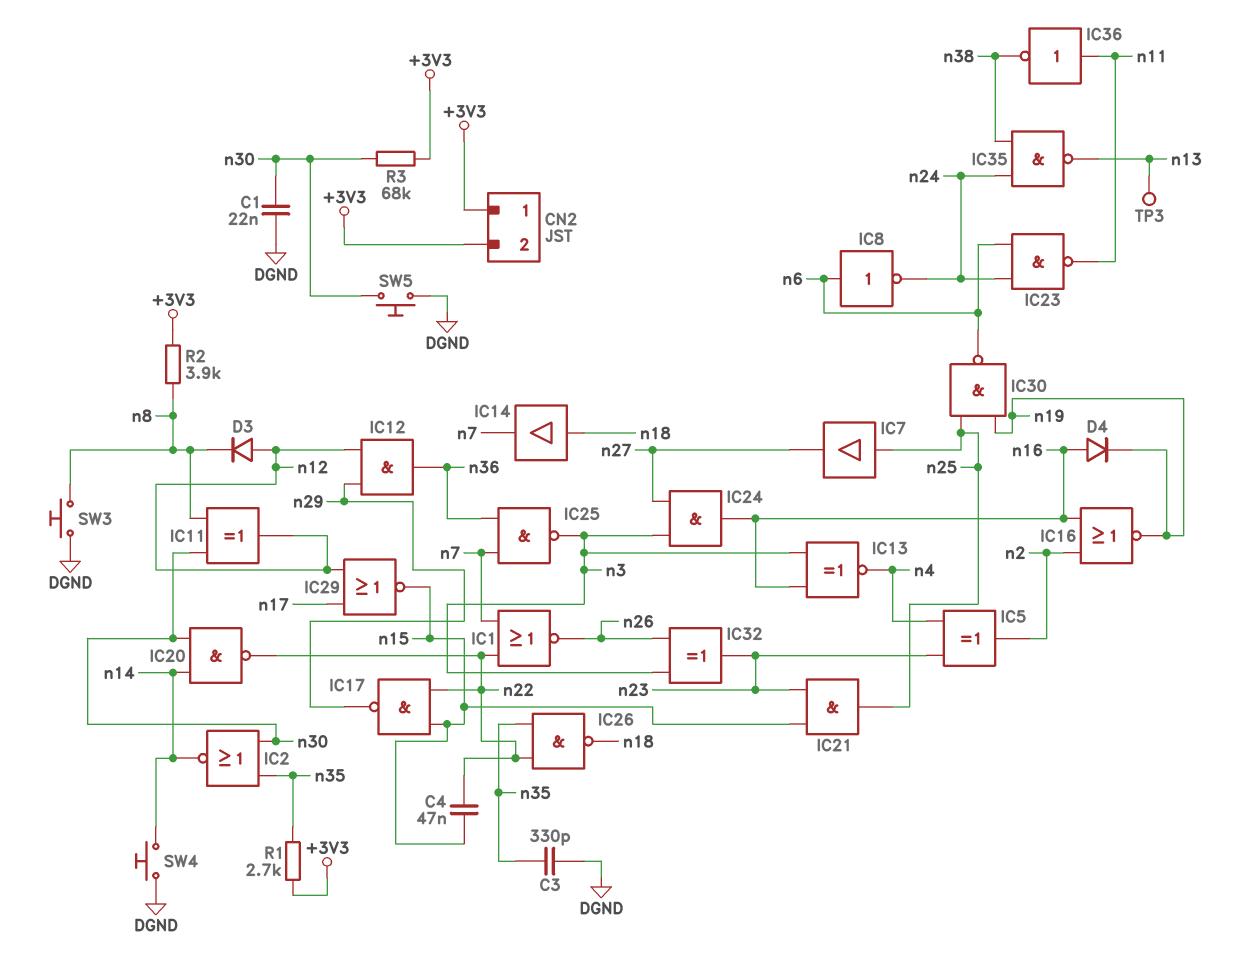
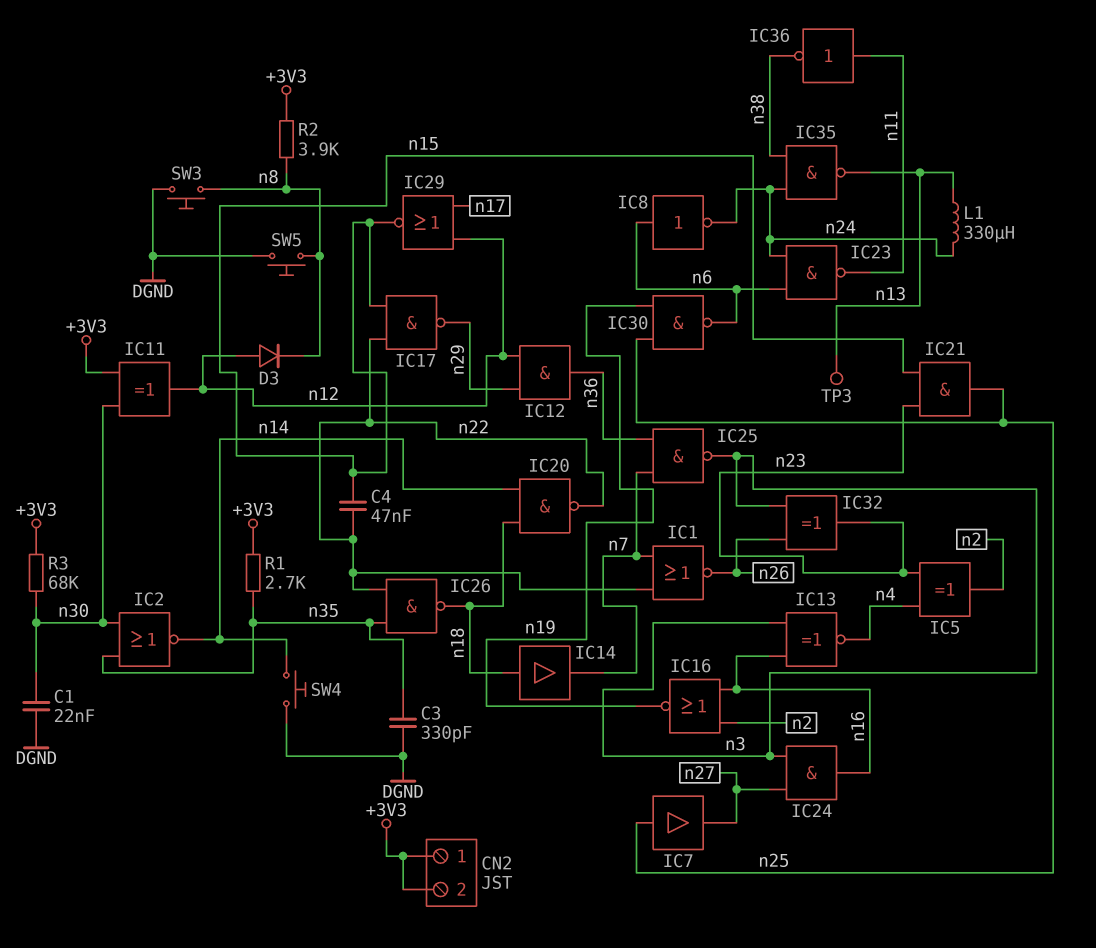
D4: diode (A n16, K n19) -> none
IC11: XOR (in n8, in n30, out n12) -> XOR (in +3V3, in n30, out n12)
IC20: NAND (in n14, in n30, out n22) -> NAND (in n14, in n18, out n22)
L1: none -> 330uH (n13, n24)
SW5: button (DGND, n30) -> button (DGND, n8)

